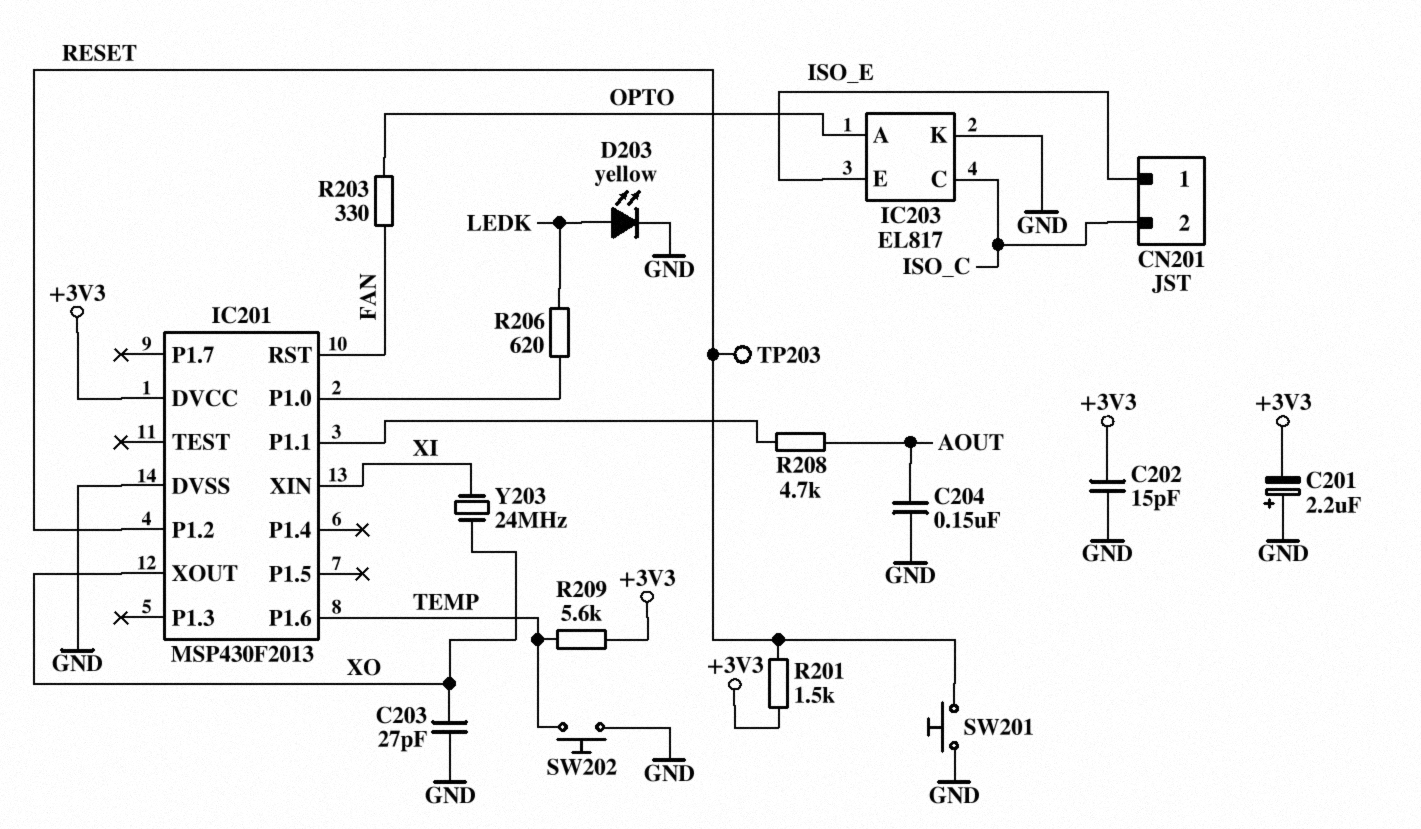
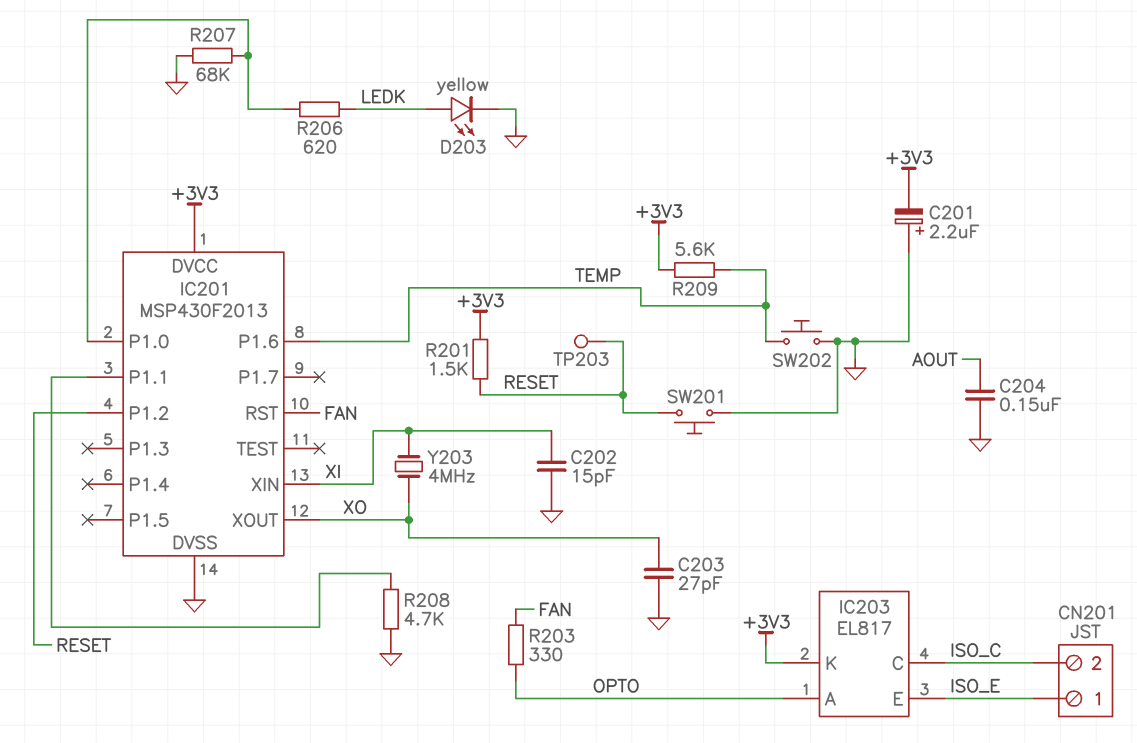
C202: 15pF (+3V3, GND) -> 15pF (GND, XI)
IC203 pin K: GND -> +3V3
R207: none -> 68k (GND, IC201/P1.0)
R208: 4.7k (AOUT, IC201/P1.1) -> 4.7k (GND, IC201/P1.1)
Y203: 24MHz (XI, XO) -> 4MHz (XI, XO)

